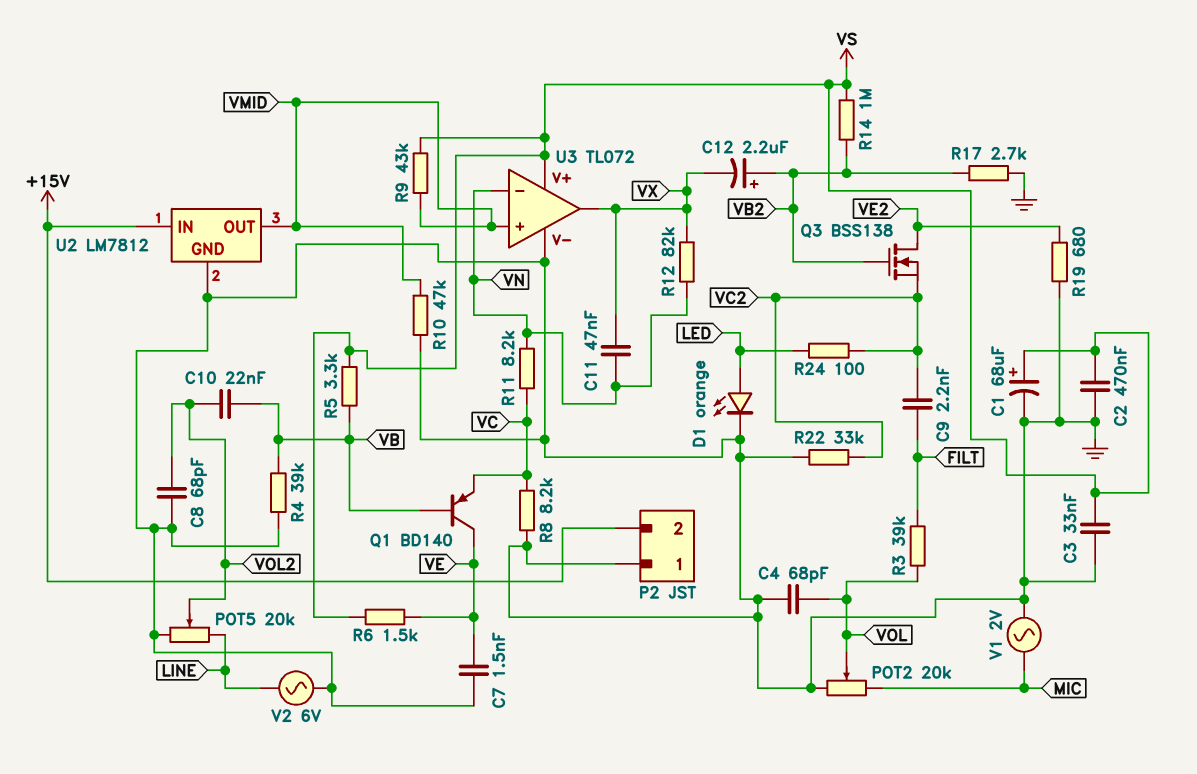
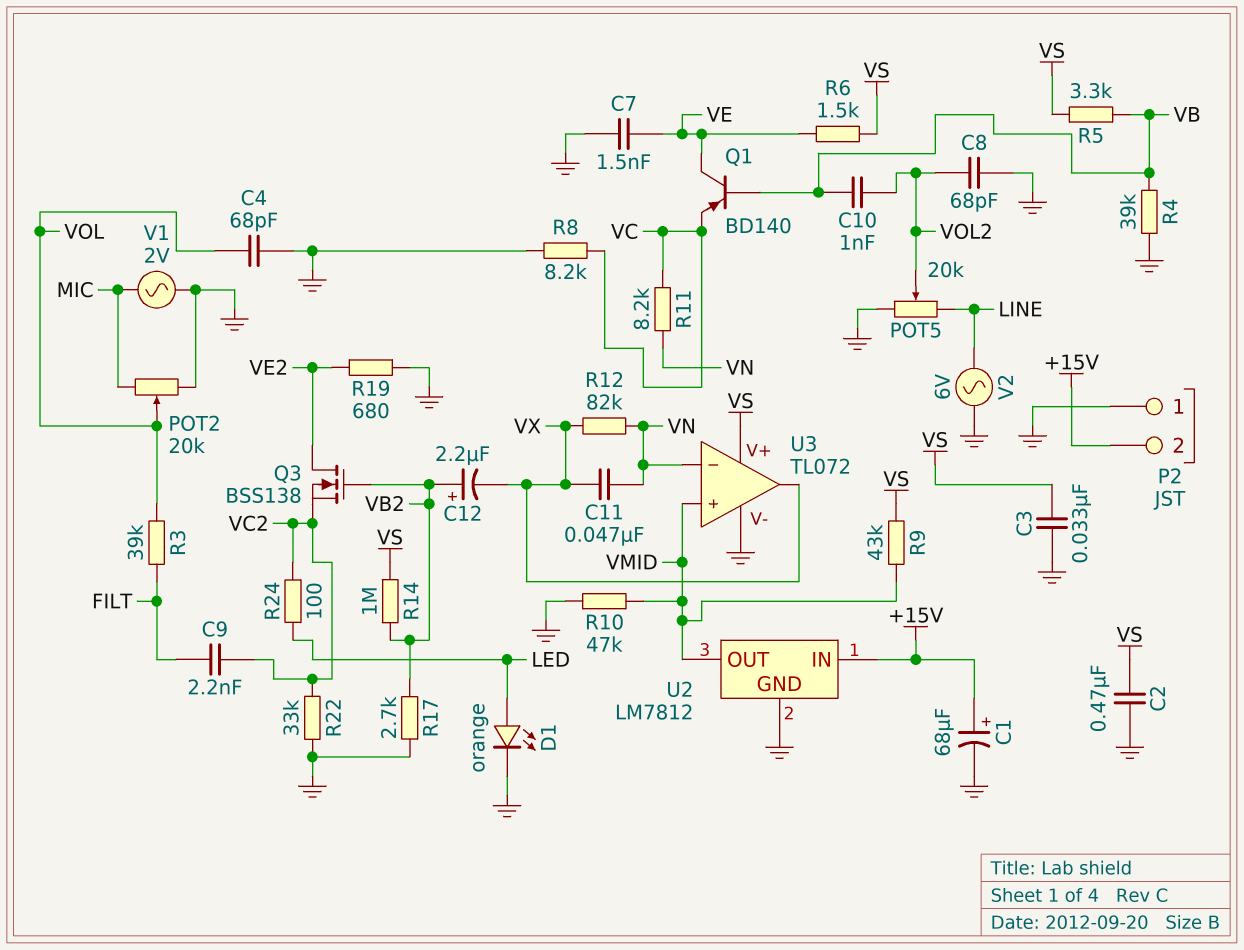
C1: 68uF (plus VS, minus GND) -> 68uF (plus +15V, minus GND)
C10: 22nF (VB, VOL2) -> 1nF (VB, VOL2)

